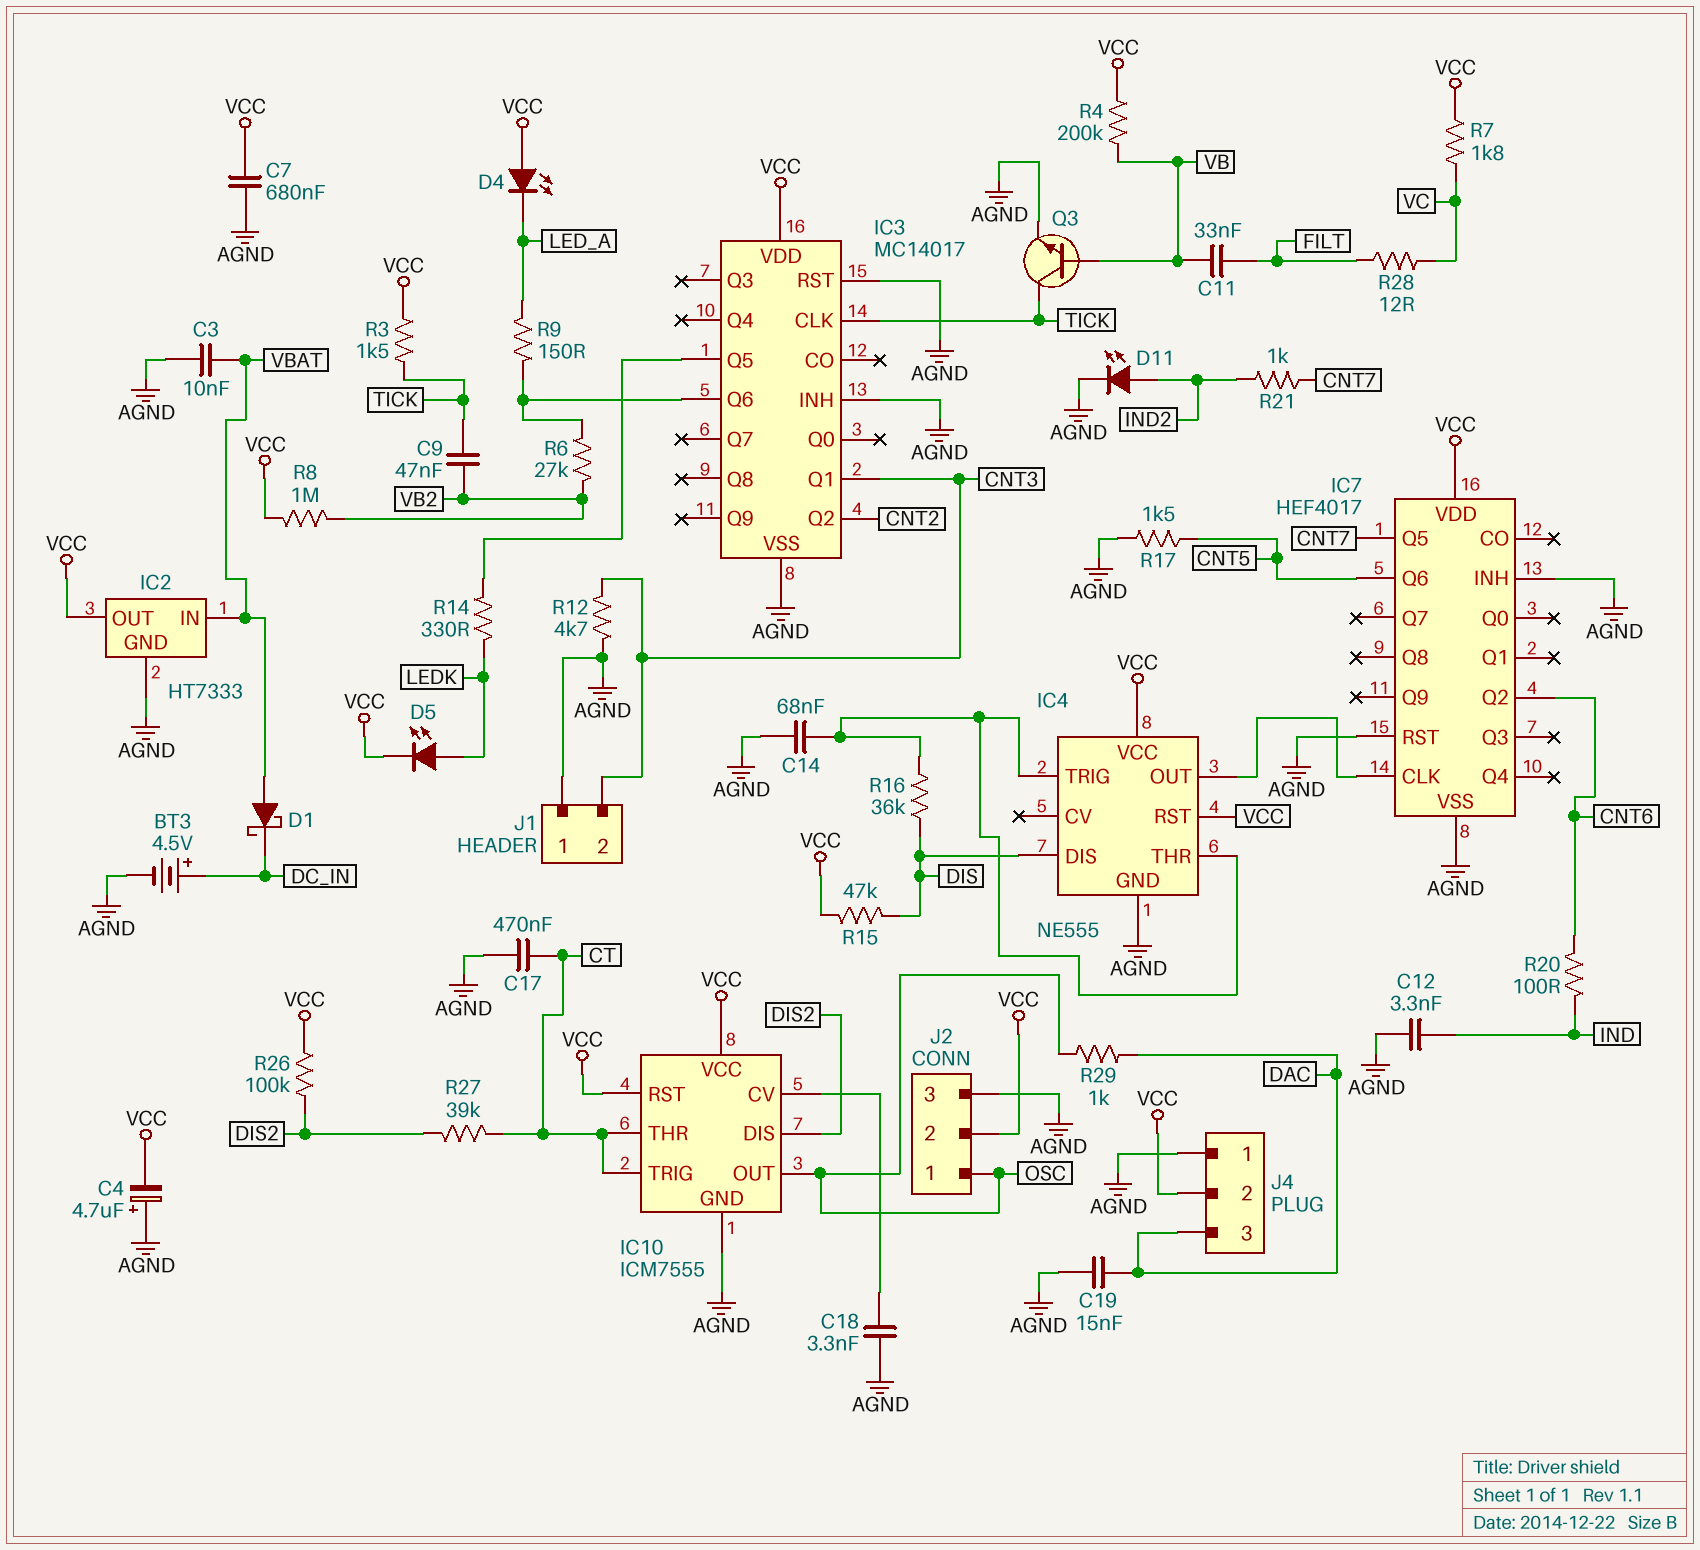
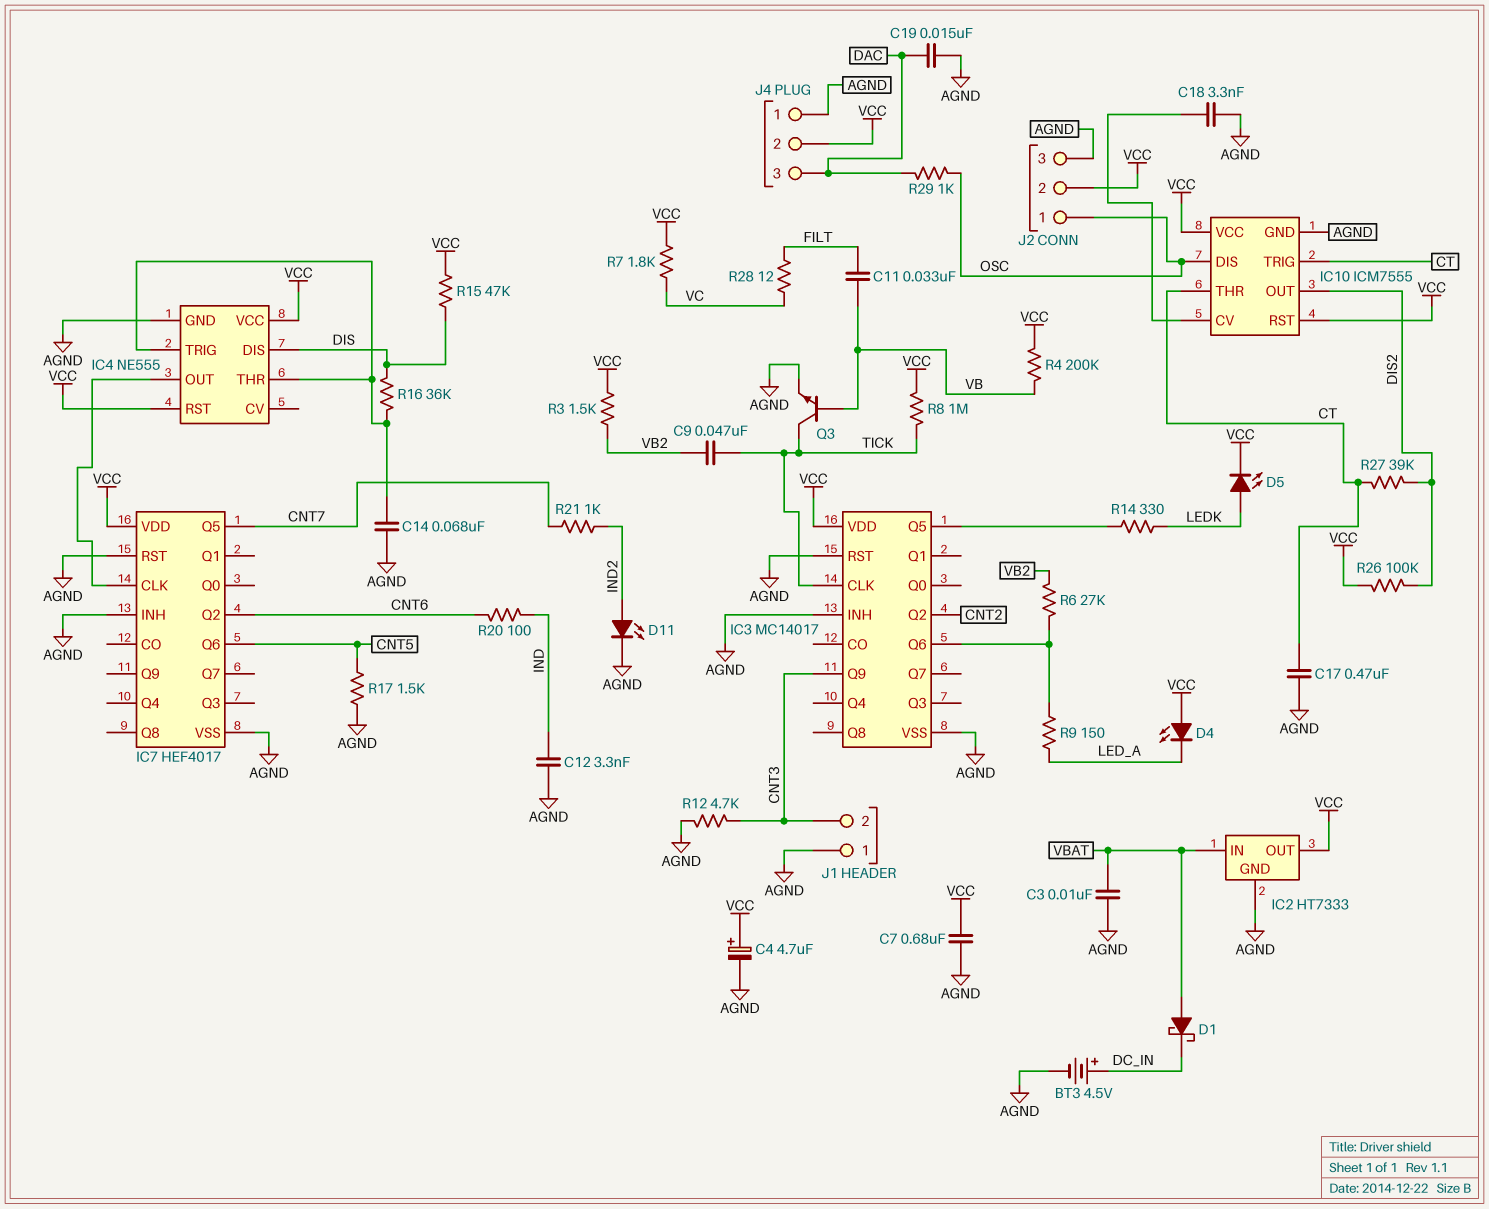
C4: 4.7uF (plus AGND, minus VCC) -> 4.7uF (plus VCC, minus AGND)
IC3 pin Q1: CNT3 -> none
IC3 pin Q9: none -> CNT3
IC10 pin DIS: DIS2 -> OSC
IC10 pin OUT: OSC -> DIS2
R3: 1.5k (TICK, VCC) -> 1.5k (VB2, VCC)
R8: 1M (VB2, VCC) -> 1M (TICK, VCC)

